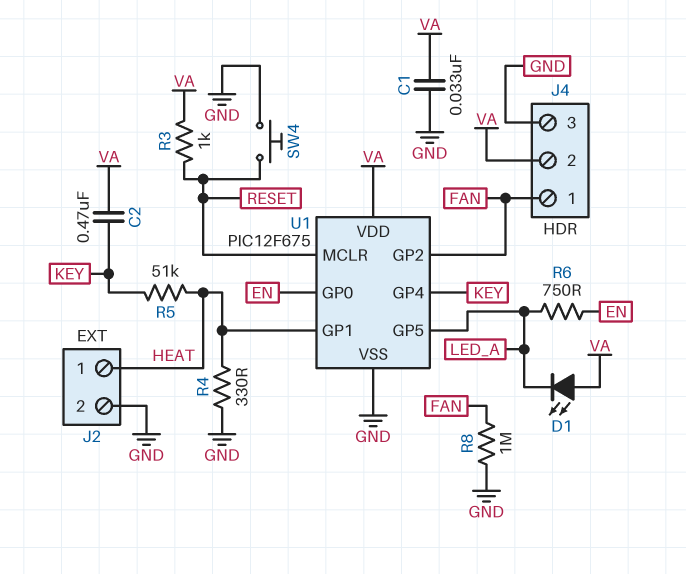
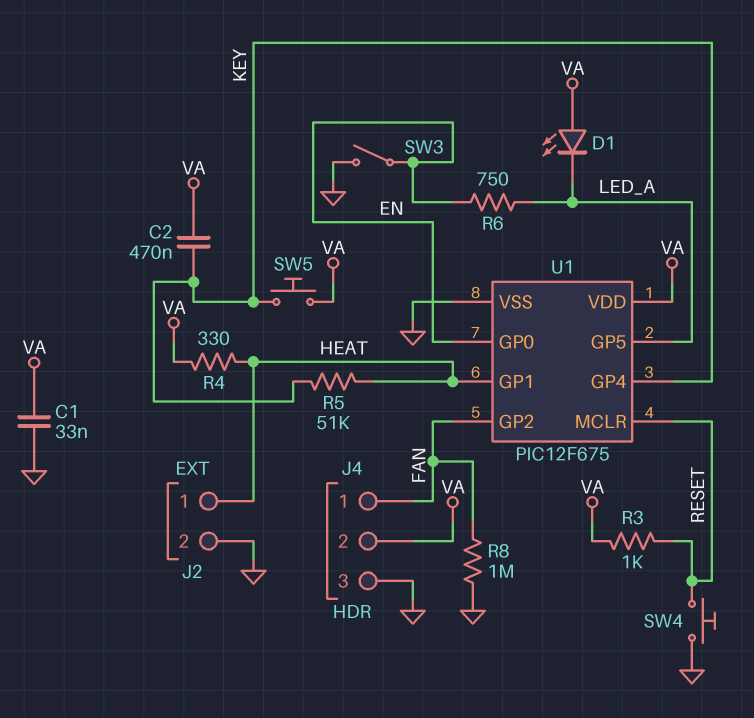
R4: 330 (GND, HEAT) -> 330 (HEAT, VA)
SW3: none -> switch (EN, GND)
SW5: none -> button (KEY, VA)

